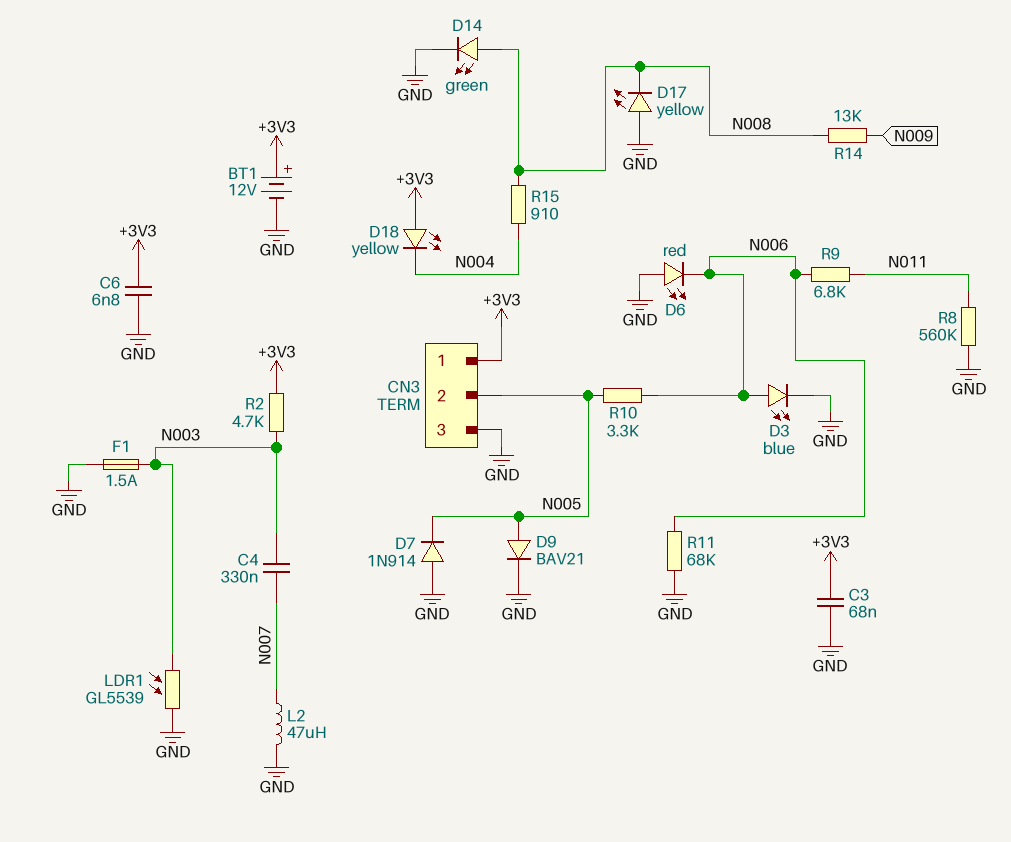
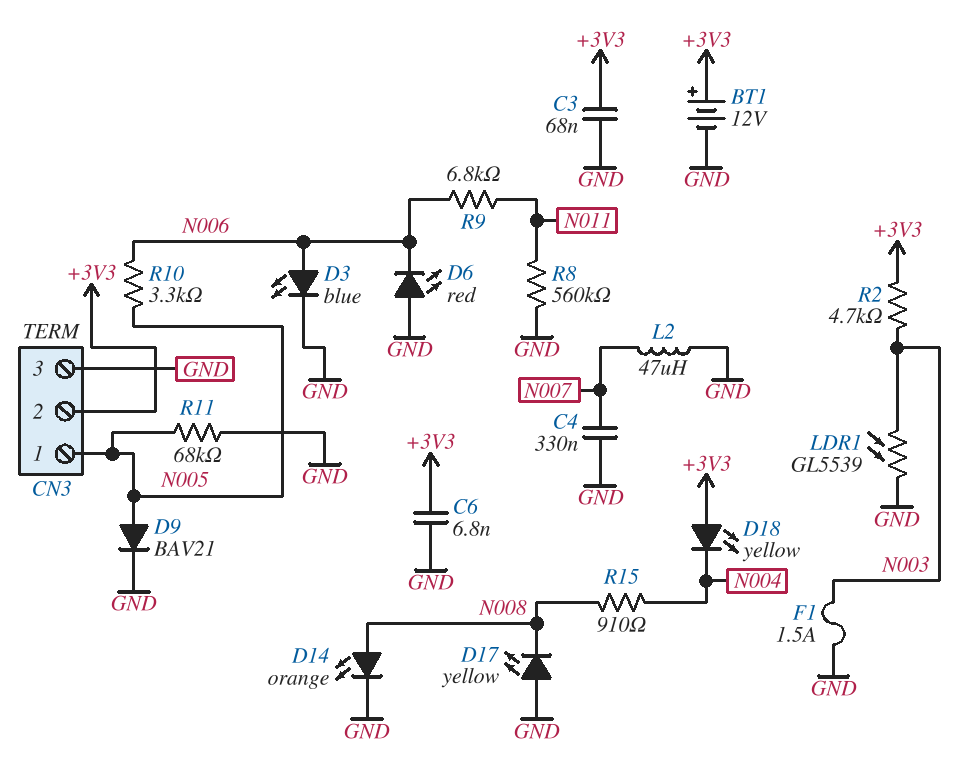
C4: 330nF (N003, N007) -> 330nF (GND, N007)
CN3 pin 1: +3V3 -> N005
CN3 pin 2: N005 -> +3V3
D7: diode 1N914 (A GND, K N005) -> none
D14: LED green (A N008, K GND) -> LED orange (A N008, K GND)
R11: 68k (GND, N006) -> 68k (GND, N005)
R14: 13k (N008, N009) -> none

